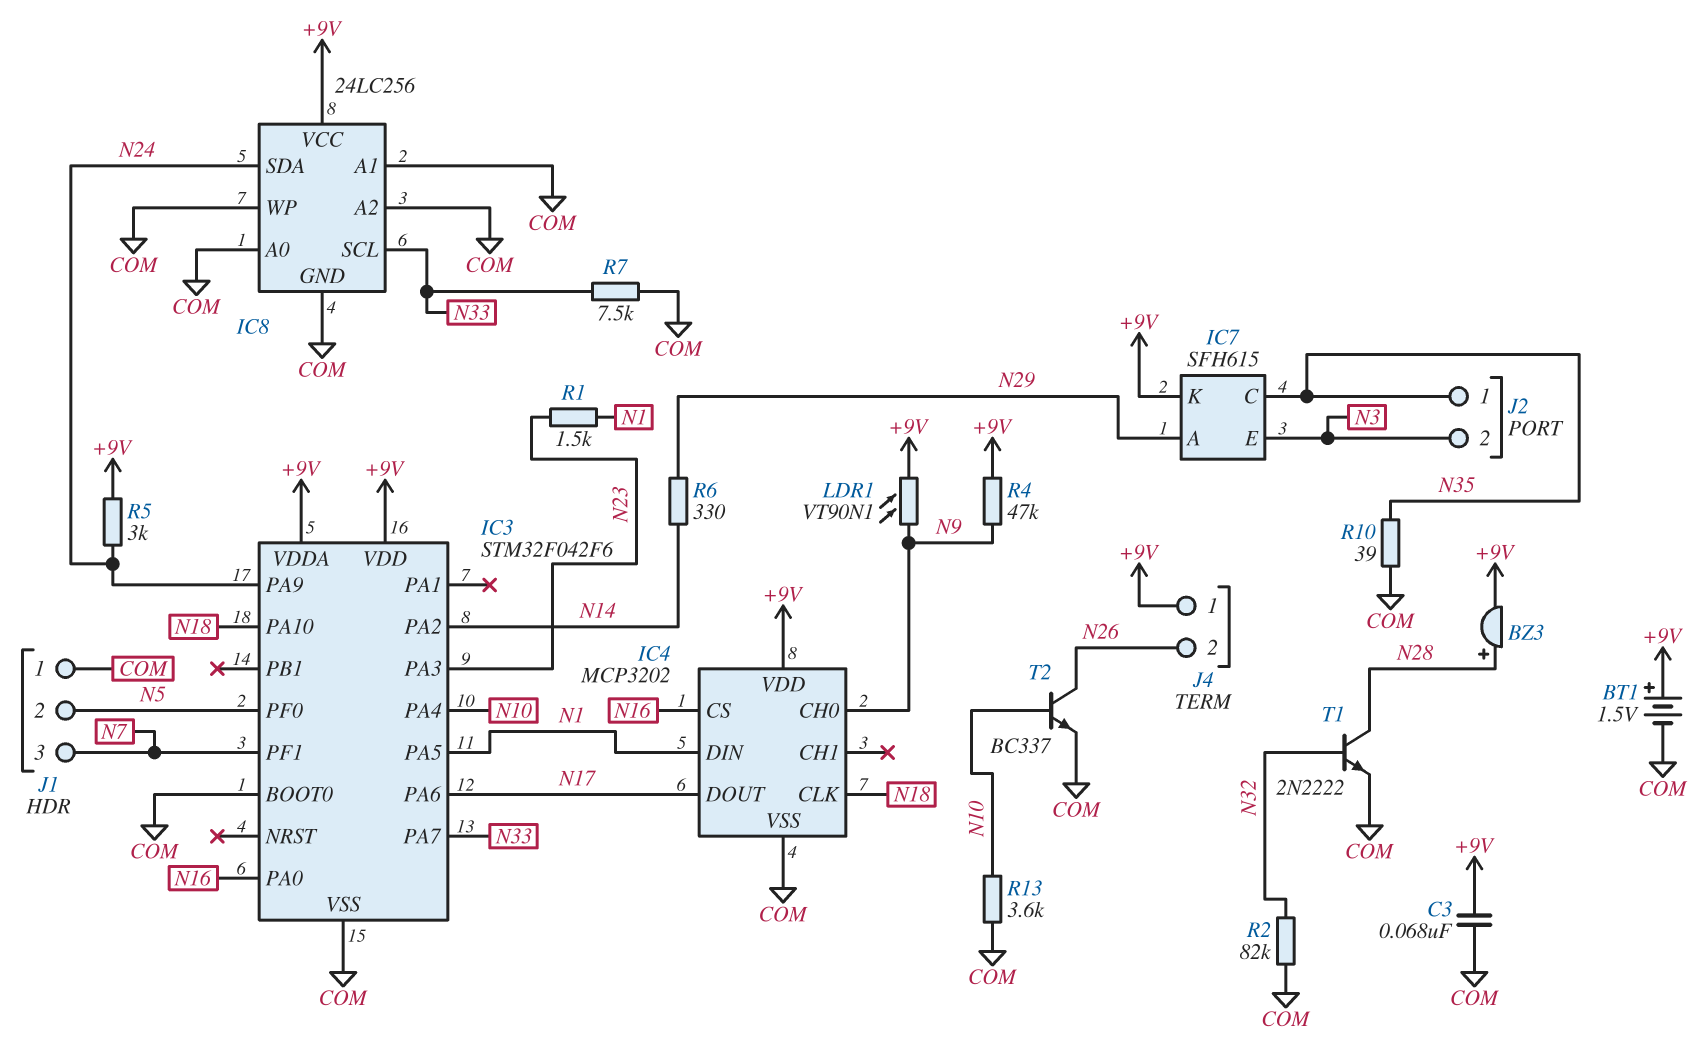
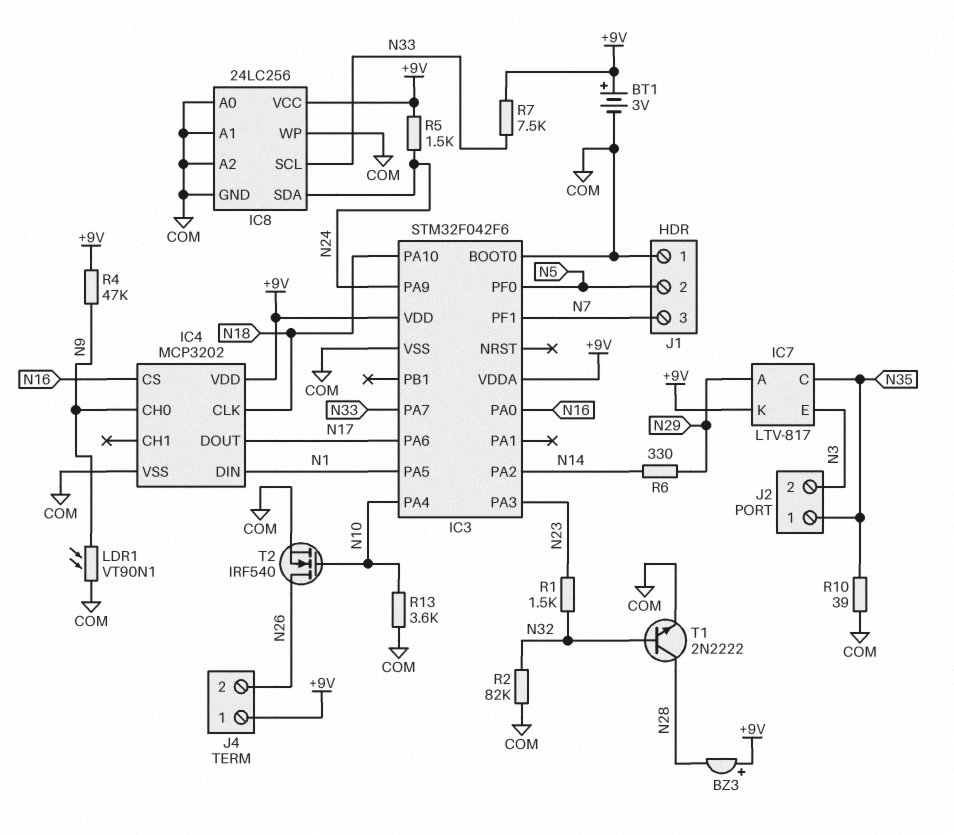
BT1: 1.5V (plus +9V, minus COM) -> 3V (plus +9V, minus COM)
BZ3: buzzer (plus N28, minus +9V) -> buzzer (plus +9V, minus N28)
C3: 68nF (+9V, COM) -> none
IC7: SFH615 -> LTV-817
LDR1: VT90N1 (+9V, N9) -> VT90N1 (COM, N9)
R1: 1.5k (N1, N23) -> 1.5k (N23, N32)
R5: 3k (+9V, N24) -> 1.5k (+9V, N24)
R7: 7.5k (COM, N33) -> 7.5k (+9V, N33)
T2: NPN BC337 (B N10, C N26, E COM) -> NMOS IRF540 (G N10, D N26, S COM)

